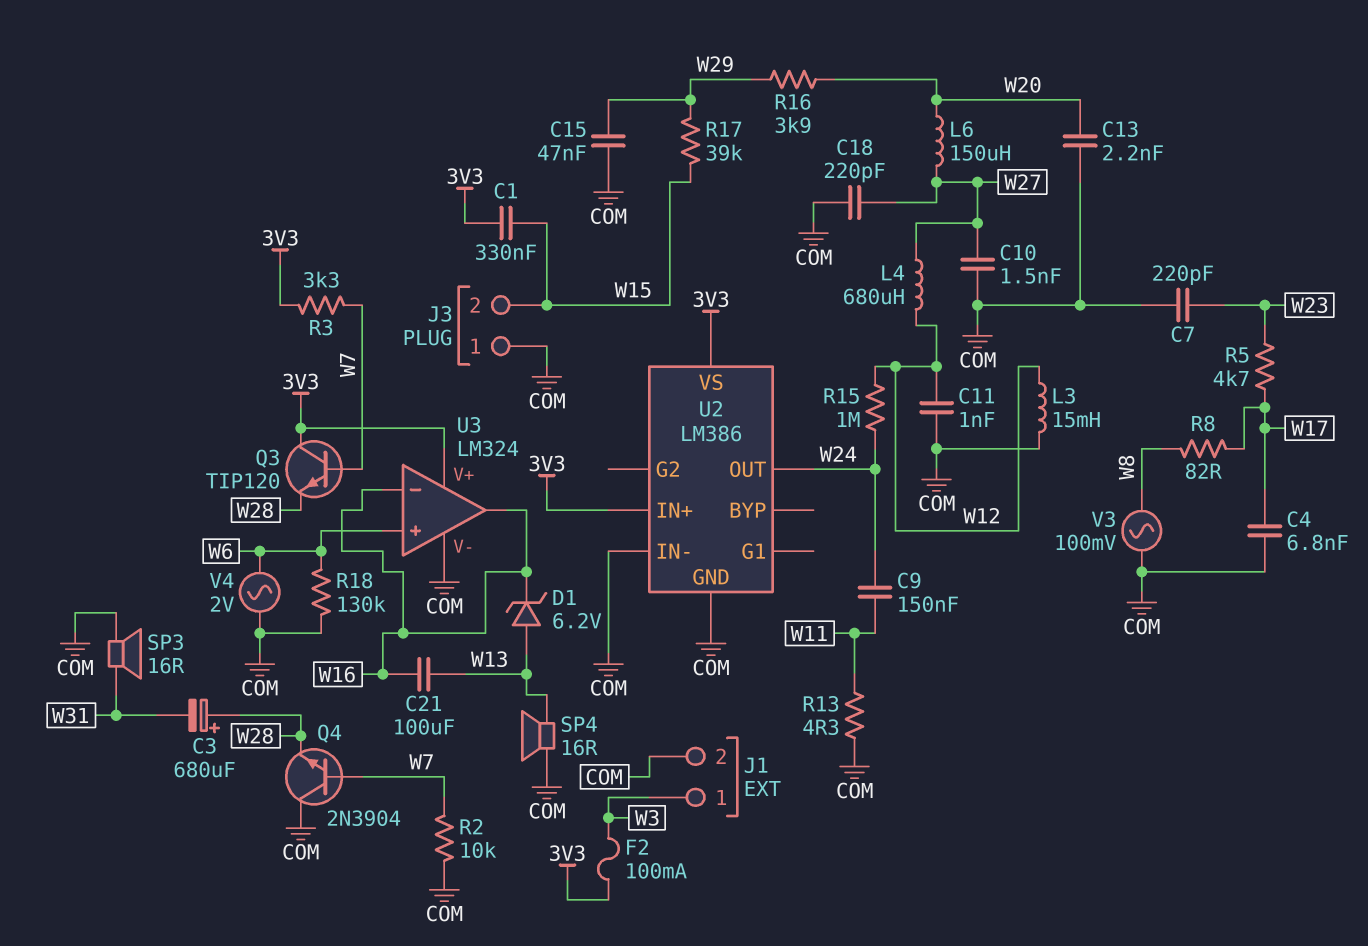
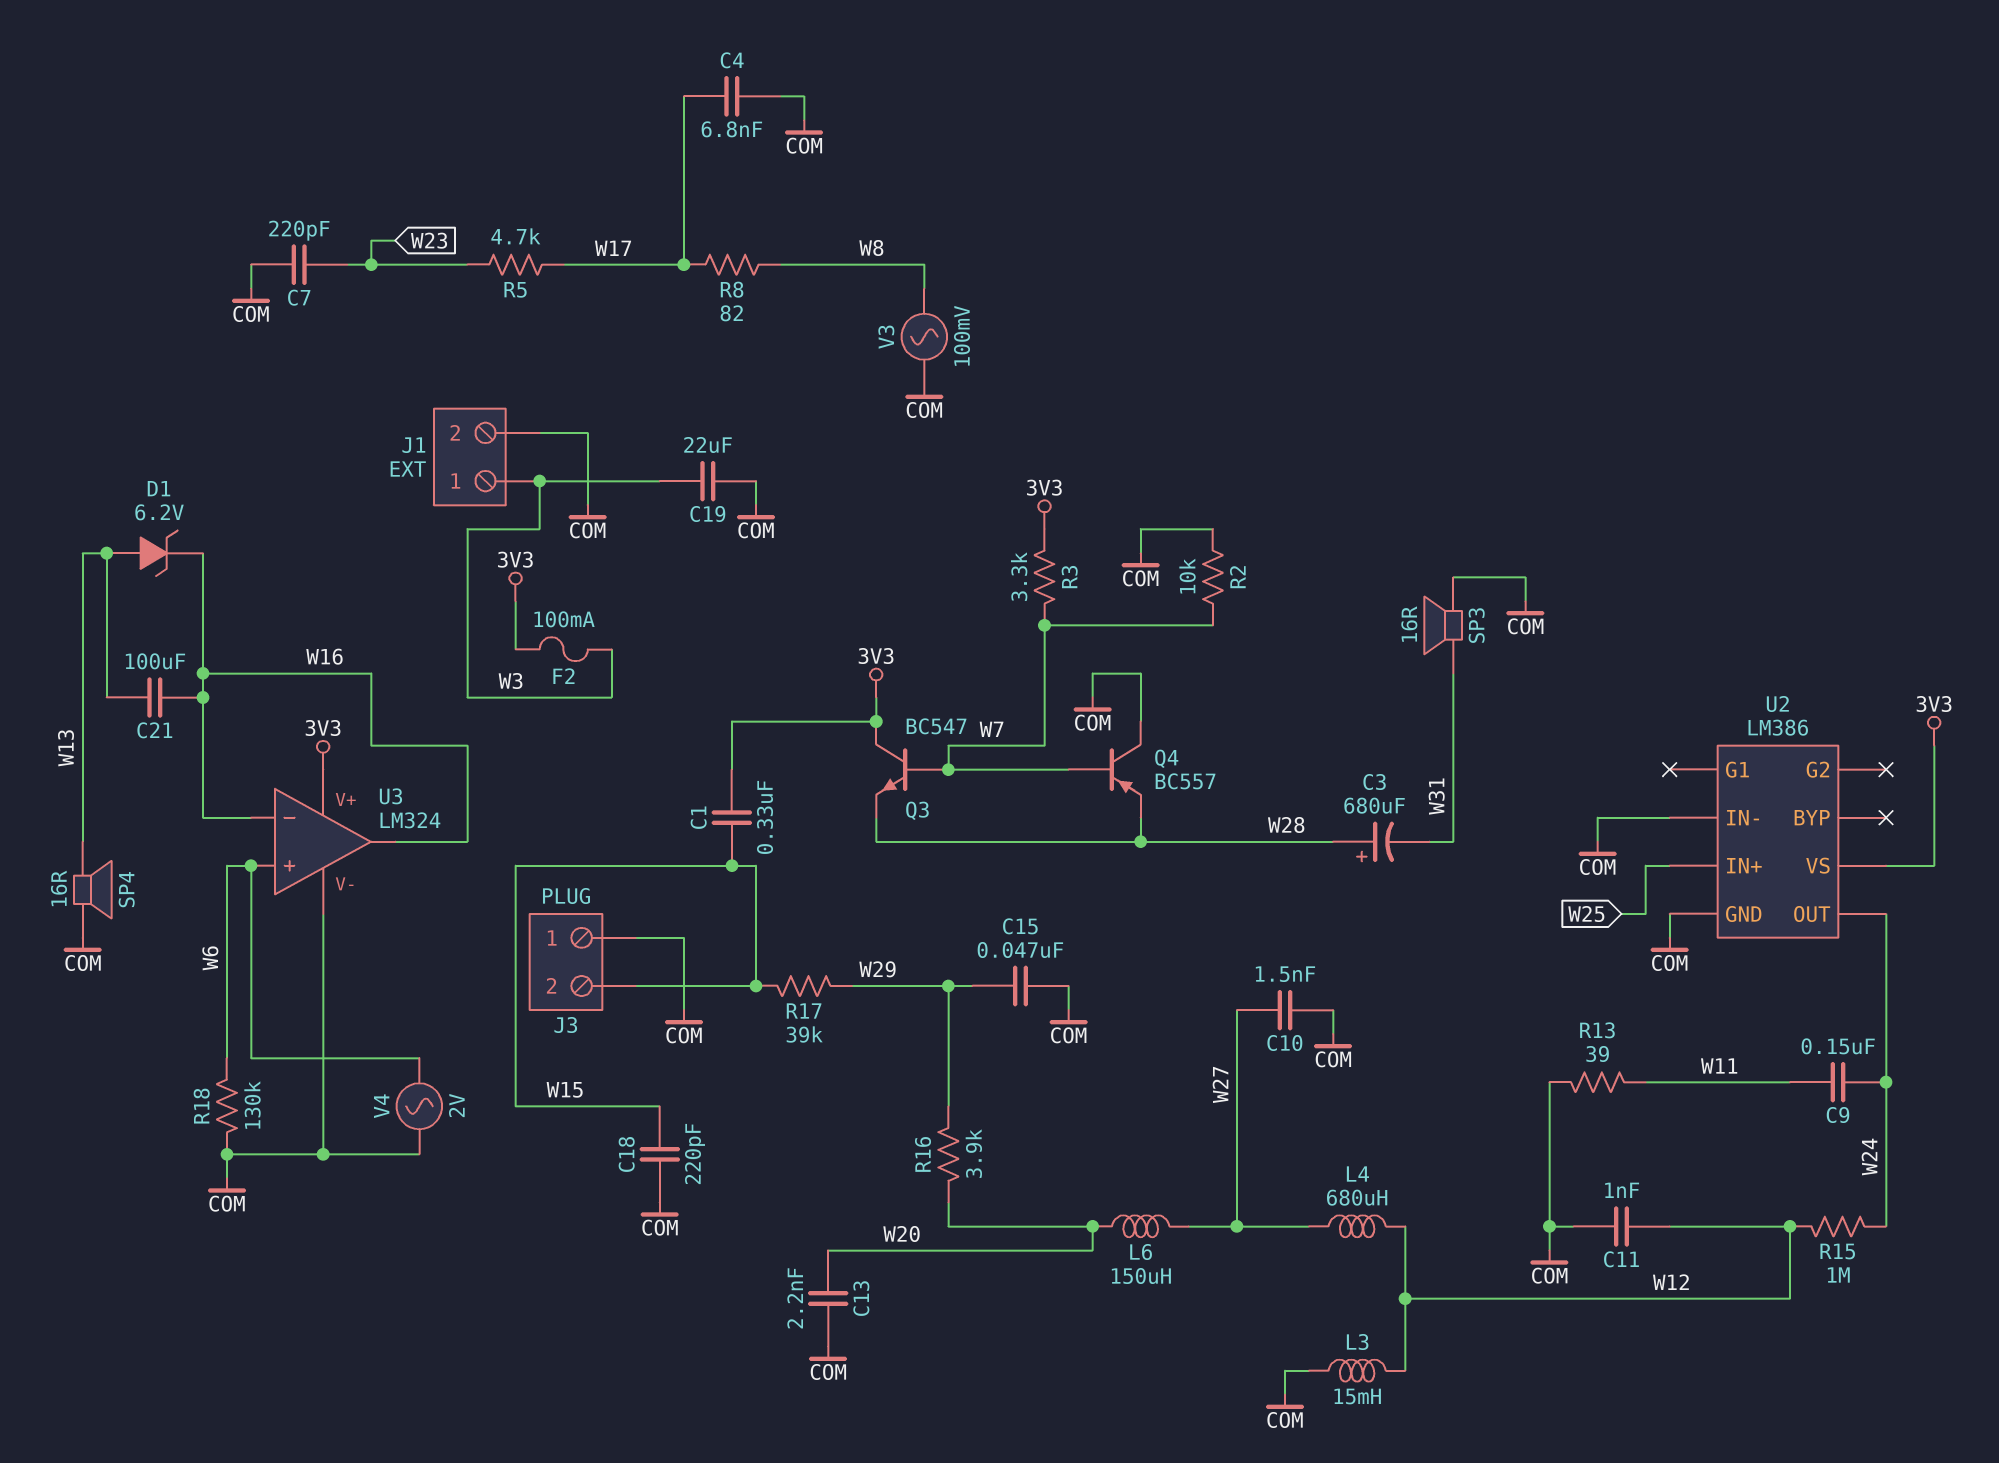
C18: 220pF (COM, W27) -> 220pF (COM, W15)
C19: none -> 22uF (COM, W3)
Q3: NPN TIP120 (B W7, C 3V3, E W28) -> NPN BC547 (B W7, C 3V3, E W28)
Q4: NPN 2N3904 (B W7, C COM, E W28) -> PNP BC557 (B W7, C COM, E W28)
R13: 4.3 (COM, W11) -> 39 (COM, W11)
U2 pin IN+: 3V3 -> W25

